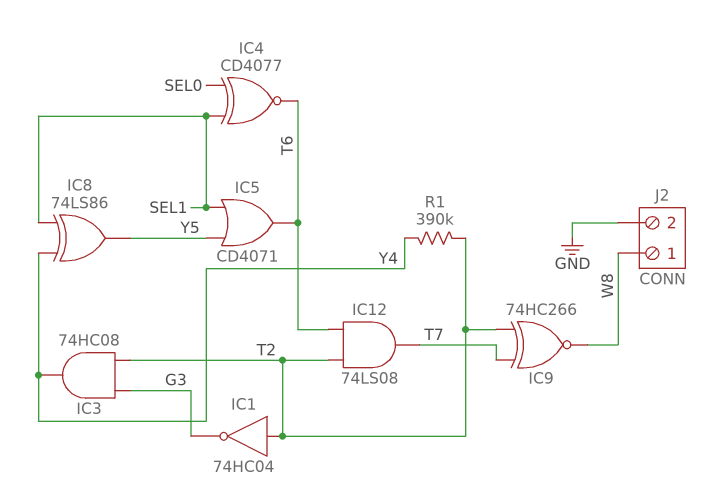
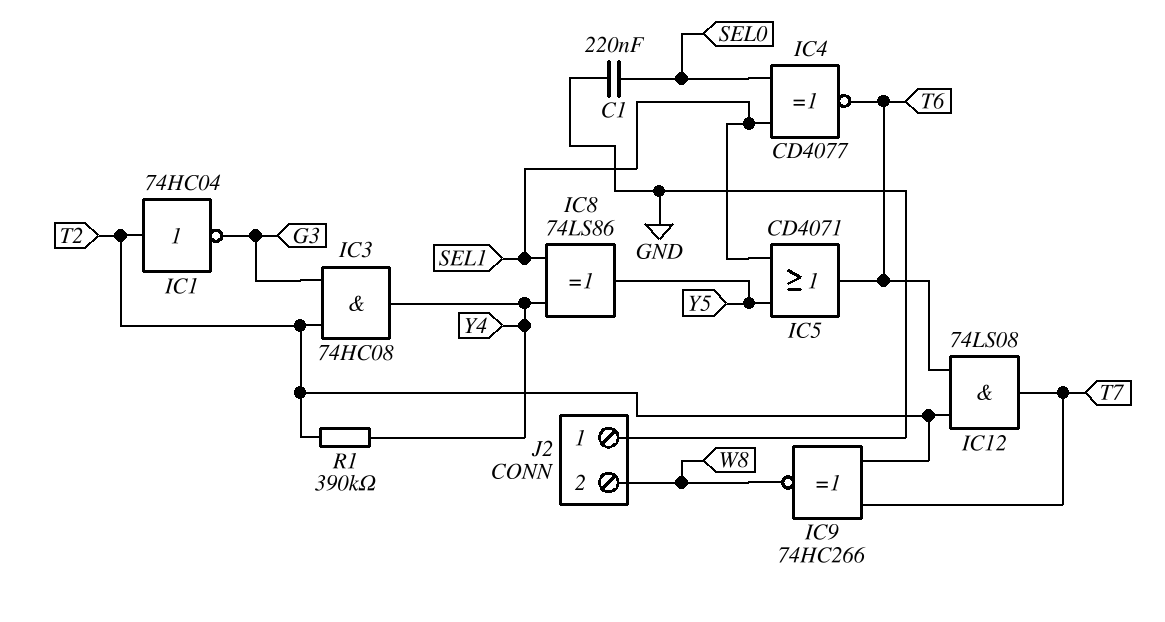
C1: none -> 220nF (GND, SEL0)
J2 pin 1: W8 -> GND
J2 pin 2: GND -> W8

